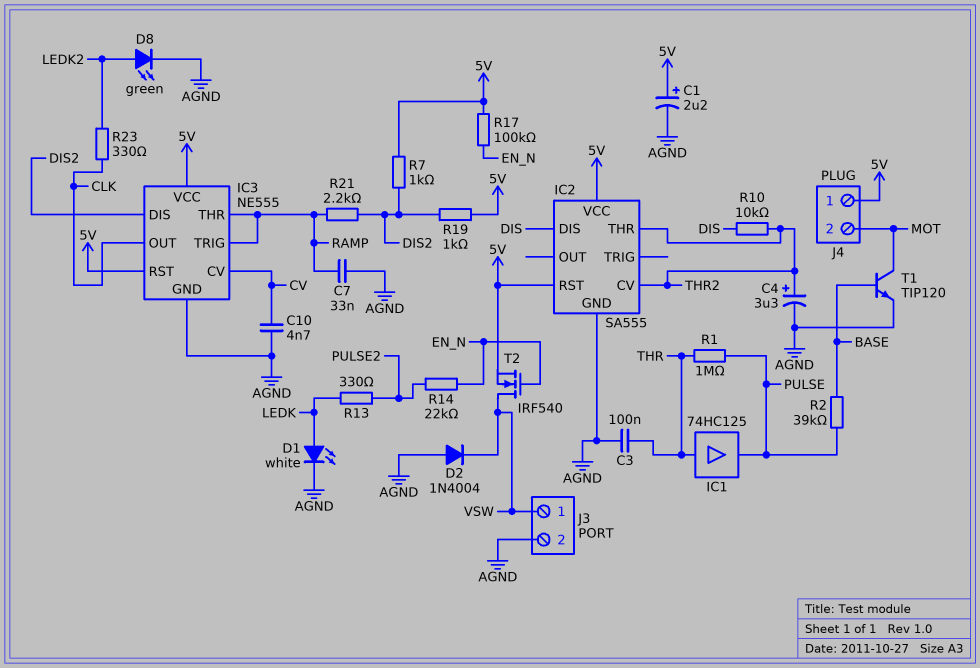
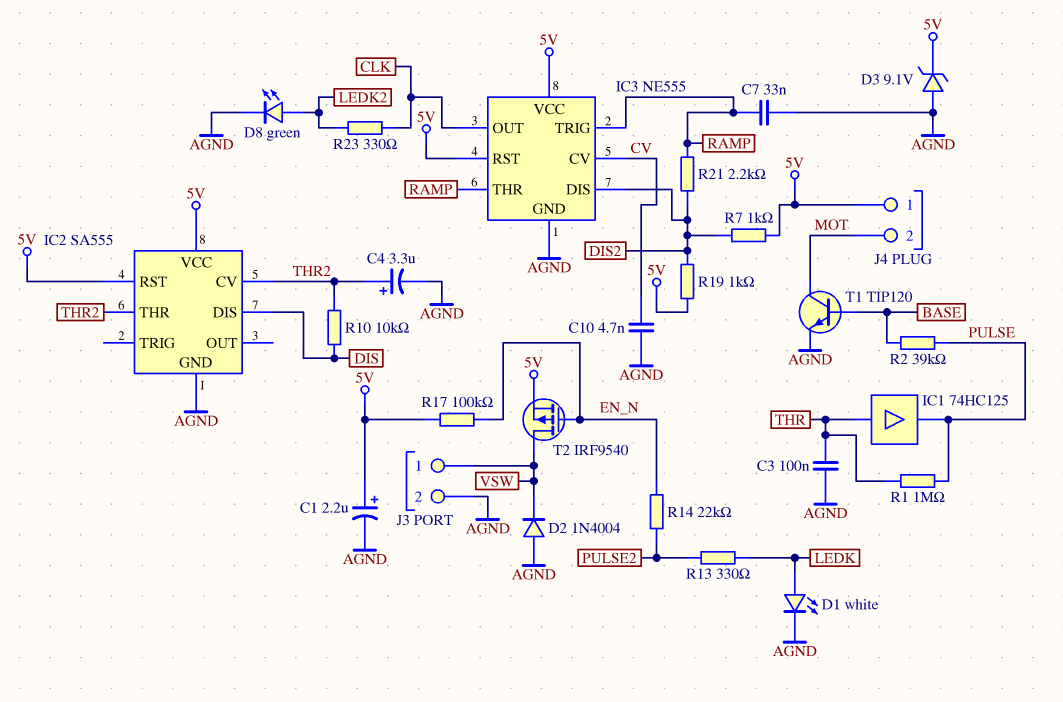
D3: none -> zener 9.1V (A AGND, K 5V)
T2: NMOS IRF540 (G EN_N, D VSW, S 5V) -> PMOS IRF9540 (G EN_N, D VSW, S 5V)

